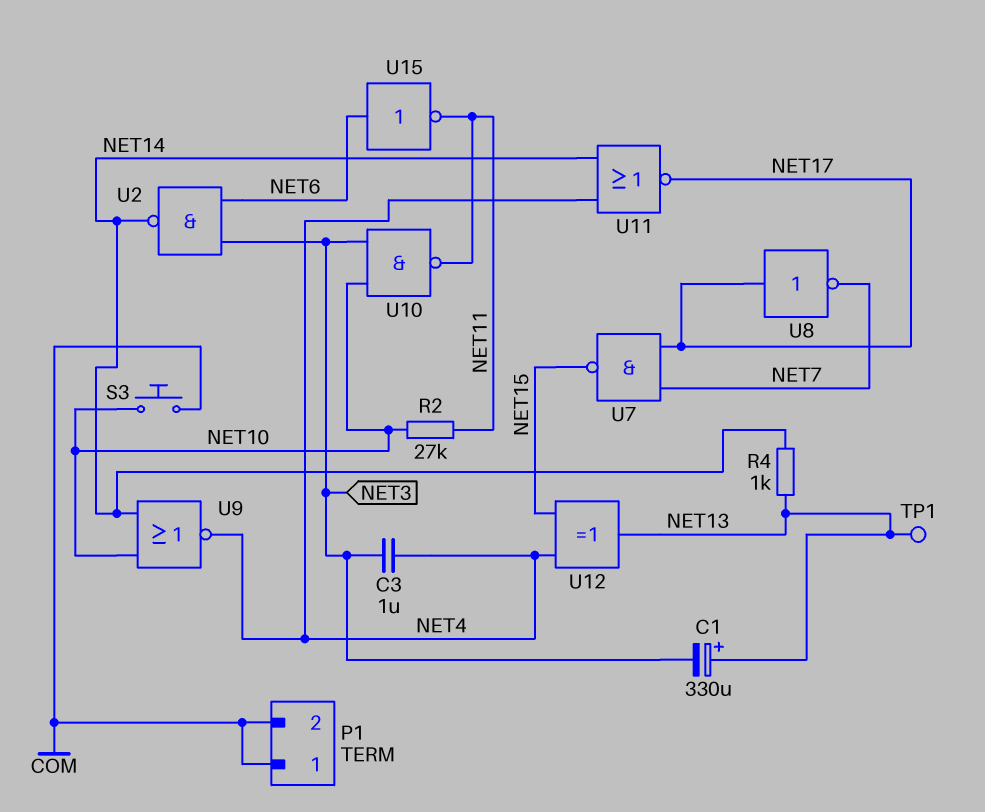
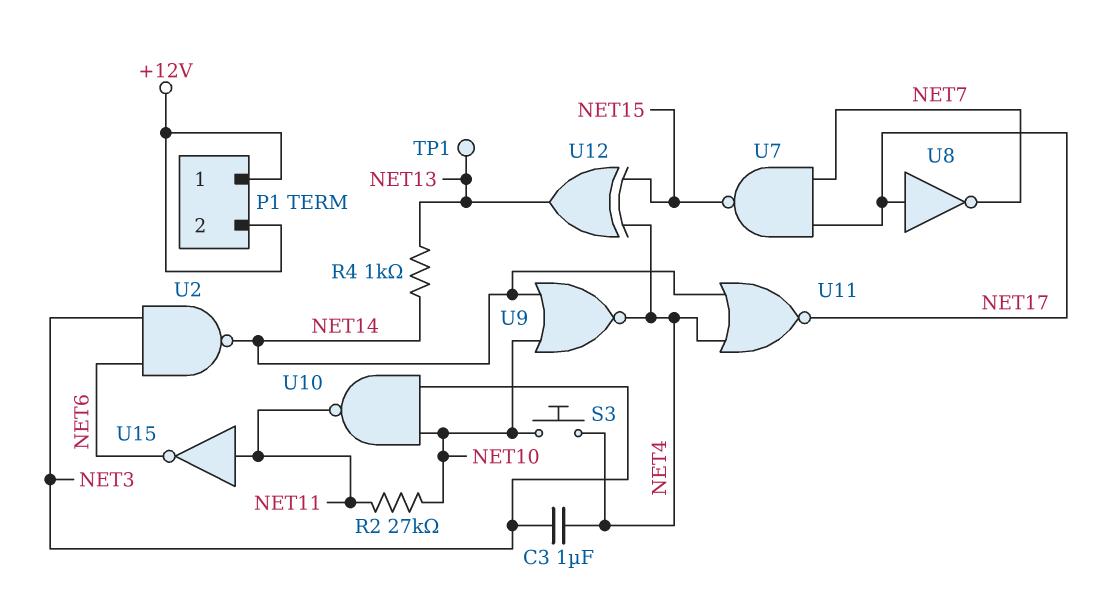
C1: 330uF (plus NET13, minus NET3) -> none
P1 pin 1: COM -> +12V
P1 pin 2: COM -> +12V
S3: button (COM, NET10) -> button (NET4, NET10)
U15: NOT (in NET6, out NET11) -> NOT (in NET11, out NET6)

